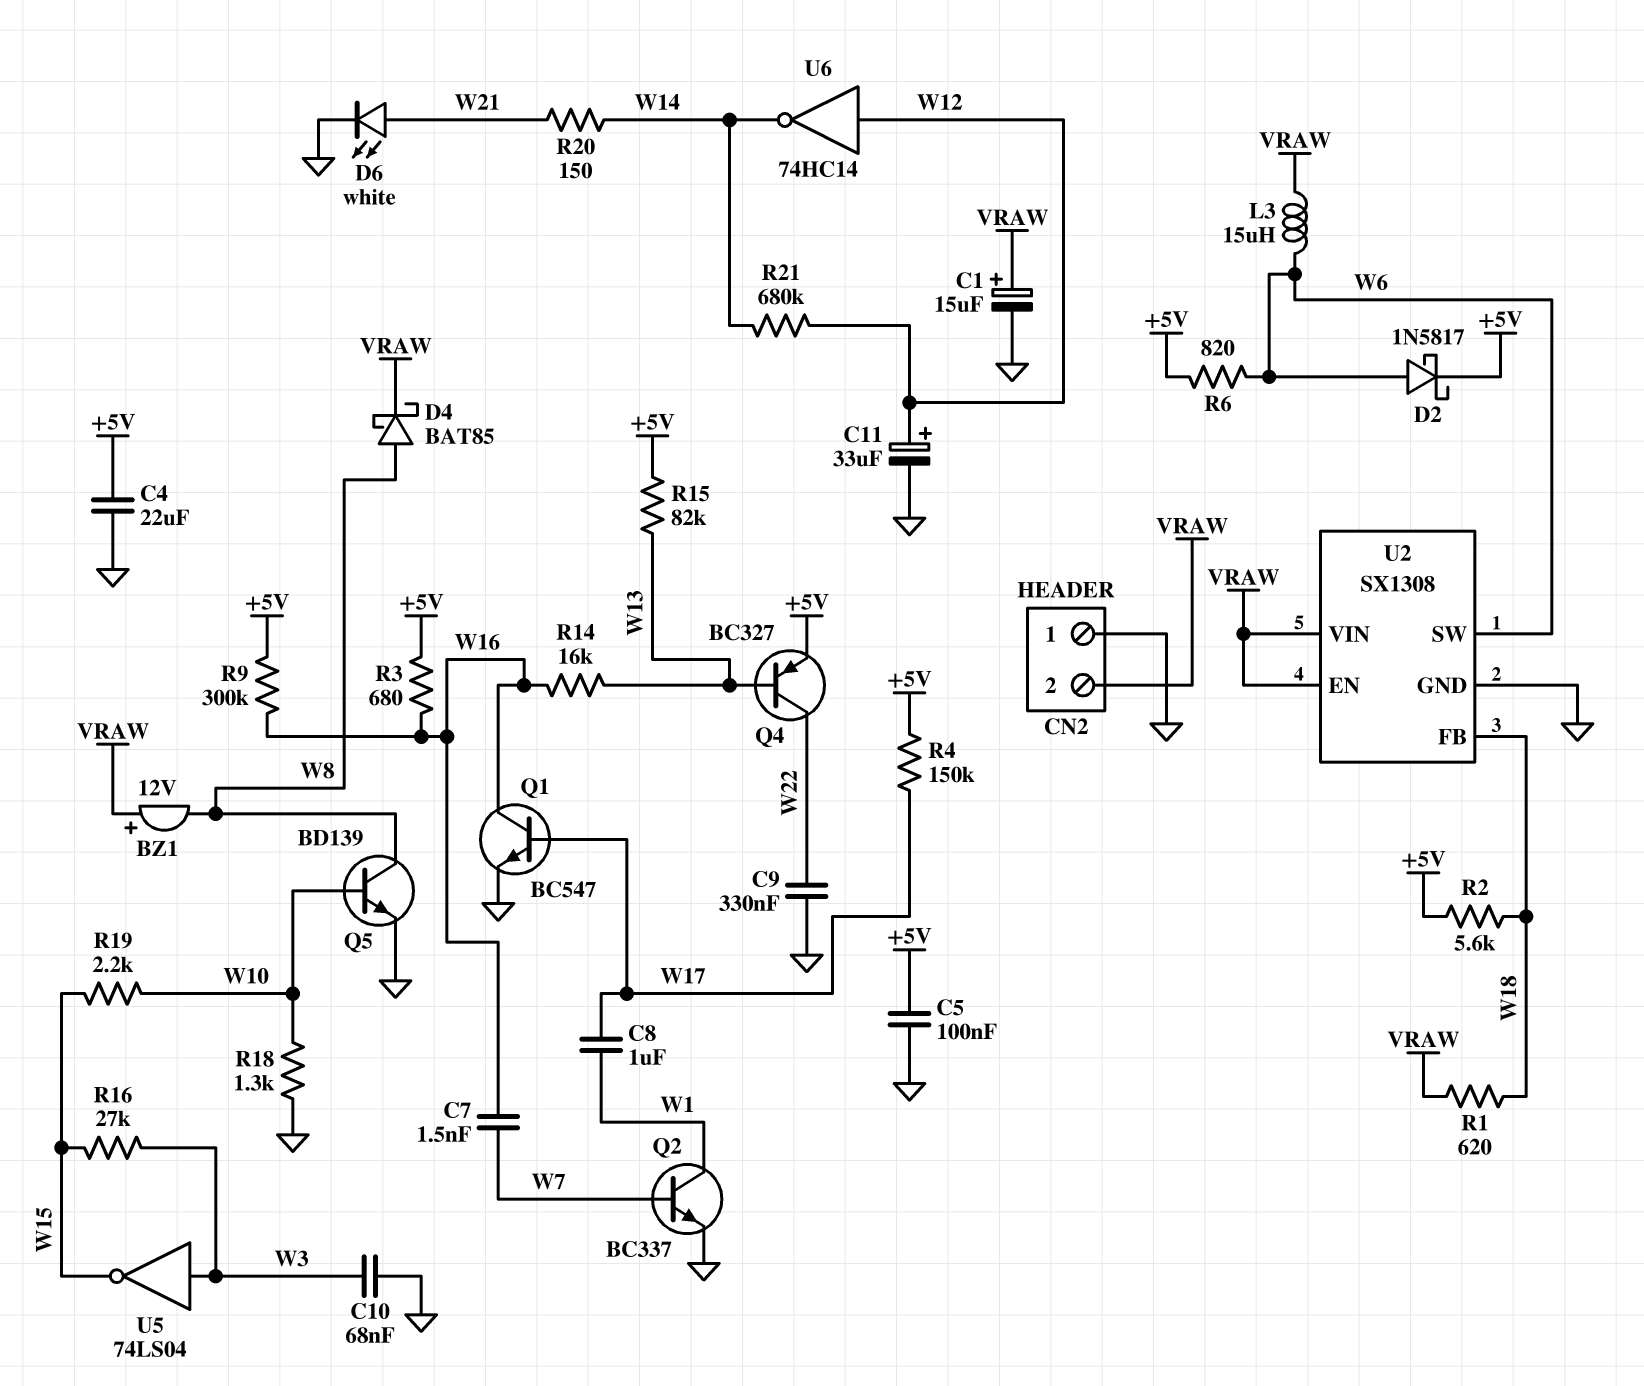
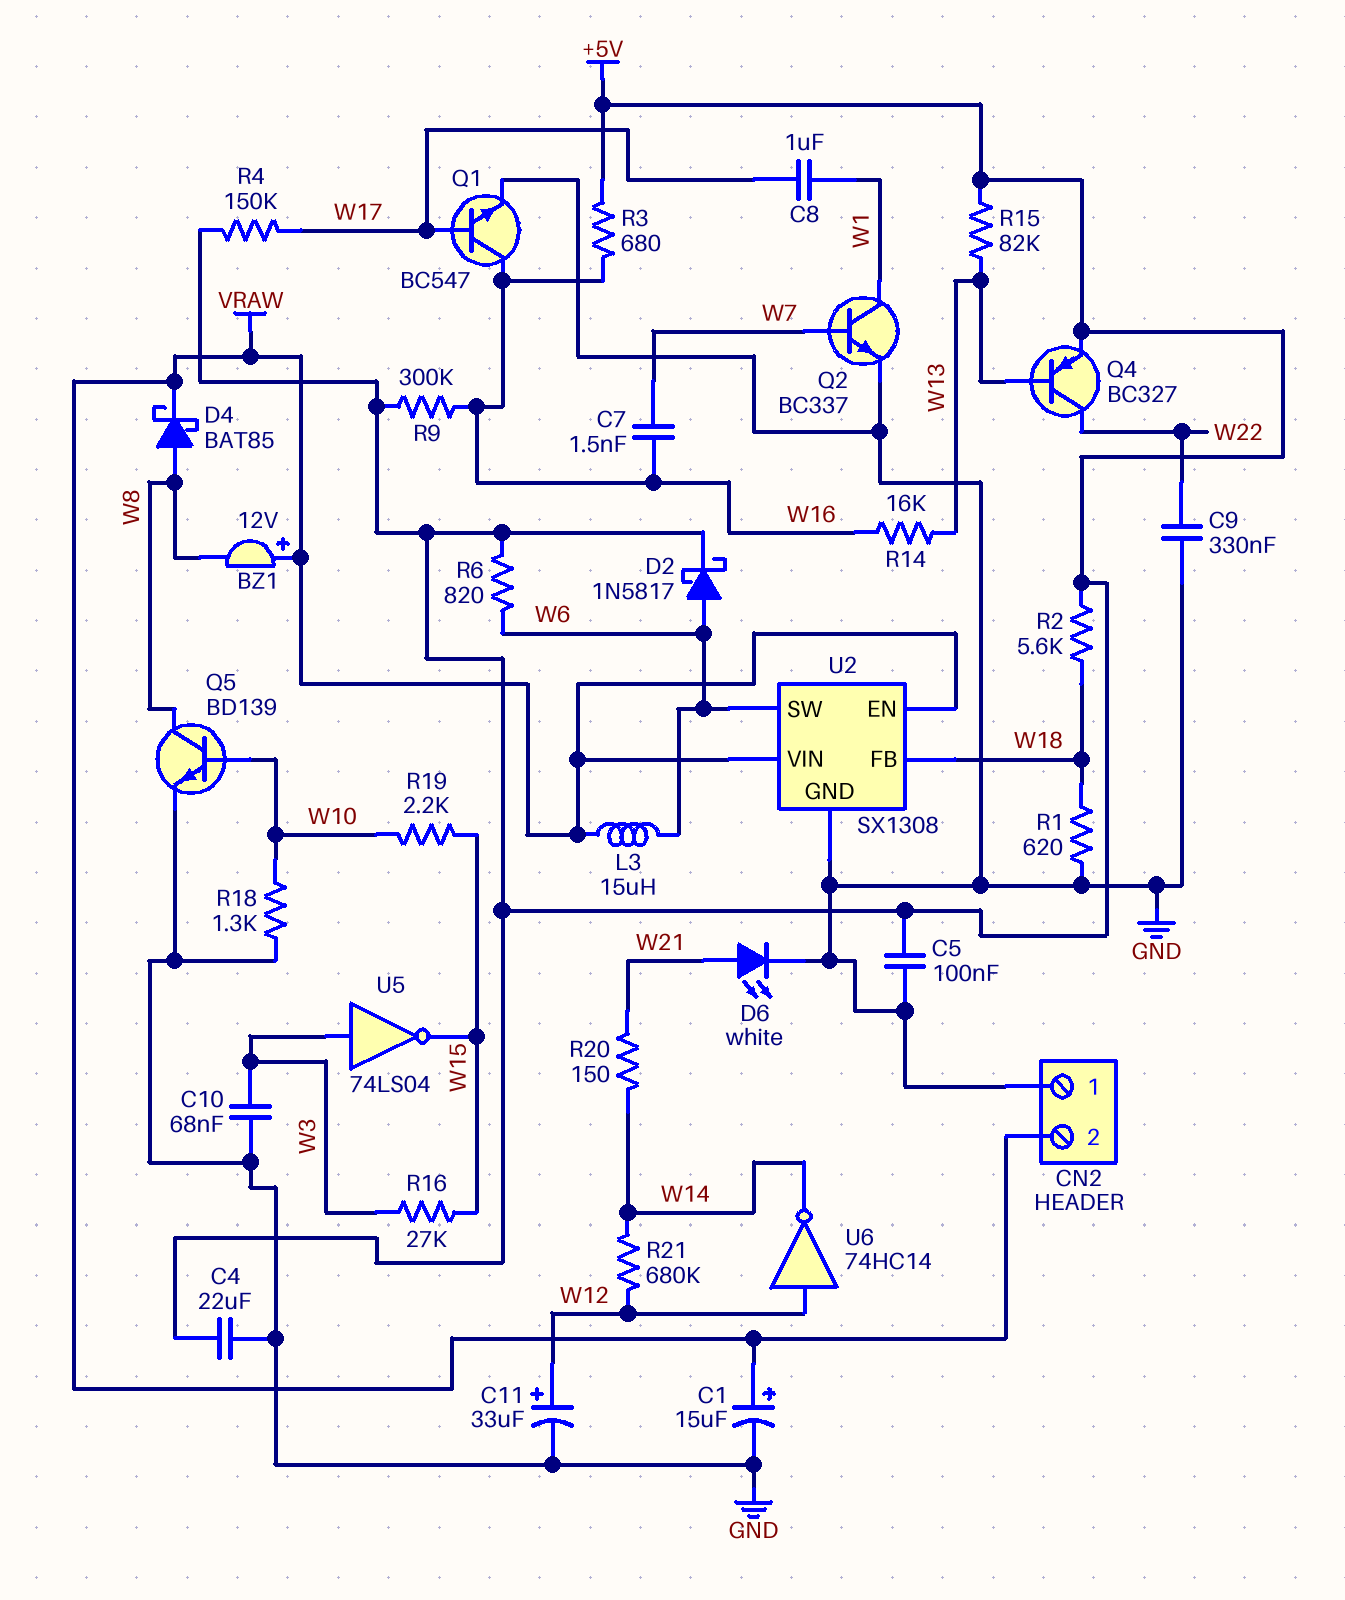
R1: 620 (VRAW, W18) -> 620 (GND, W18)

